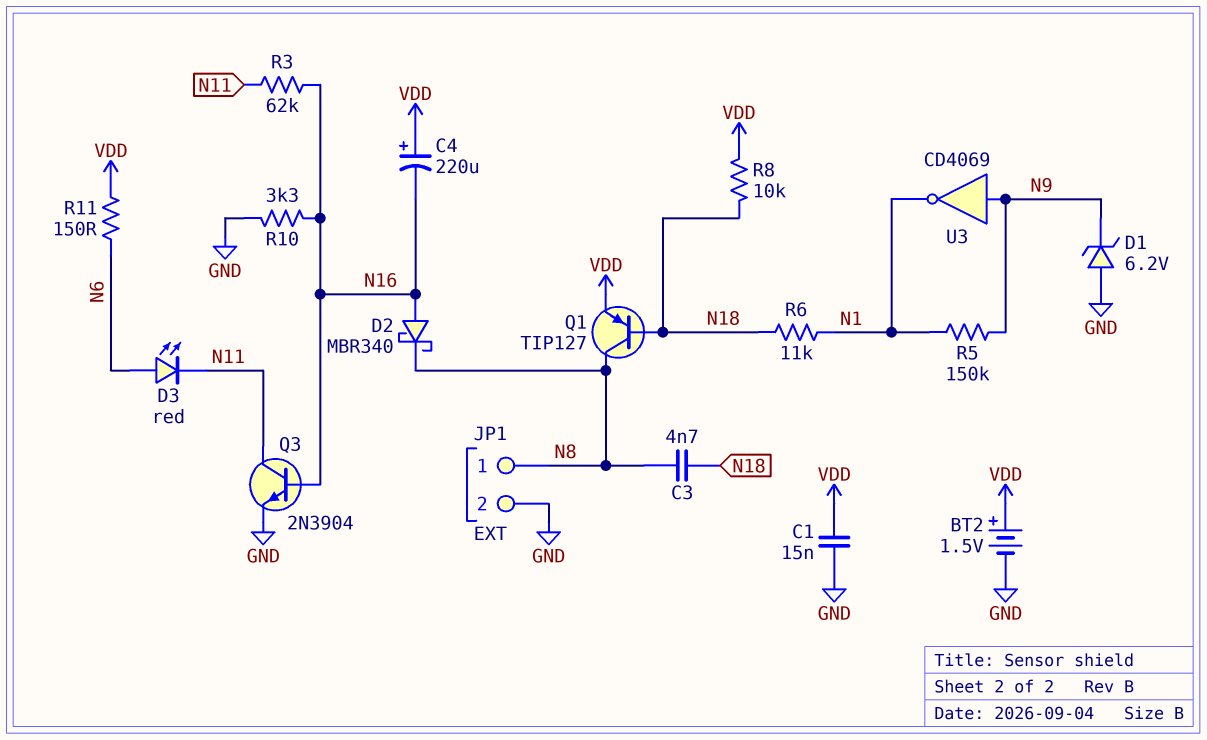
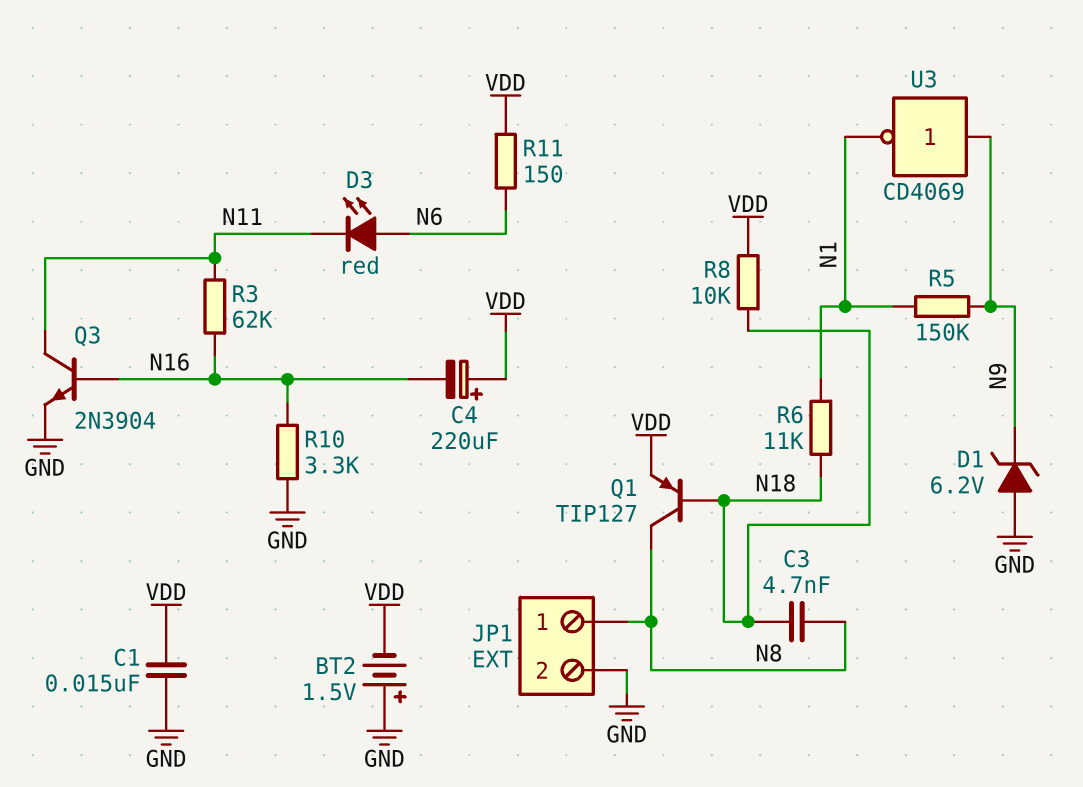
BT2: 1.5V (plus VDD, minus GND) -> 1.5V (plus GND, minus VDD)
D2: schottky MBR340 (A N16, K N8) -> none

